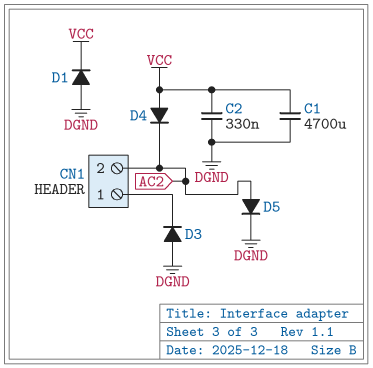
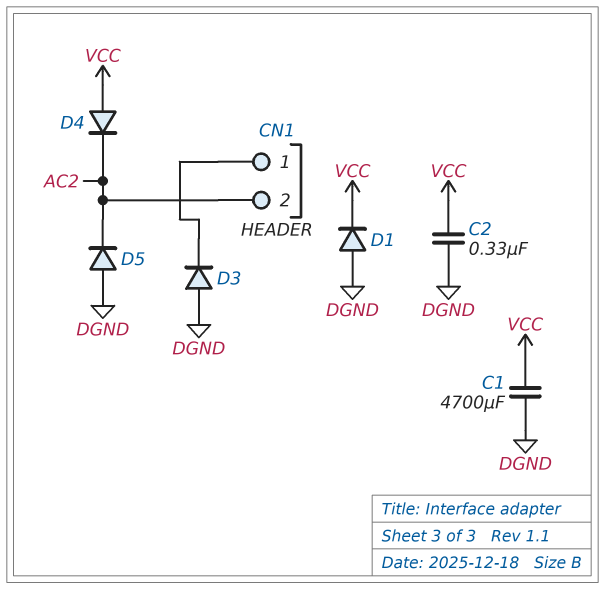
D5: diode (A AC2, K DGND) -> diode (A DGND, K AC2)

